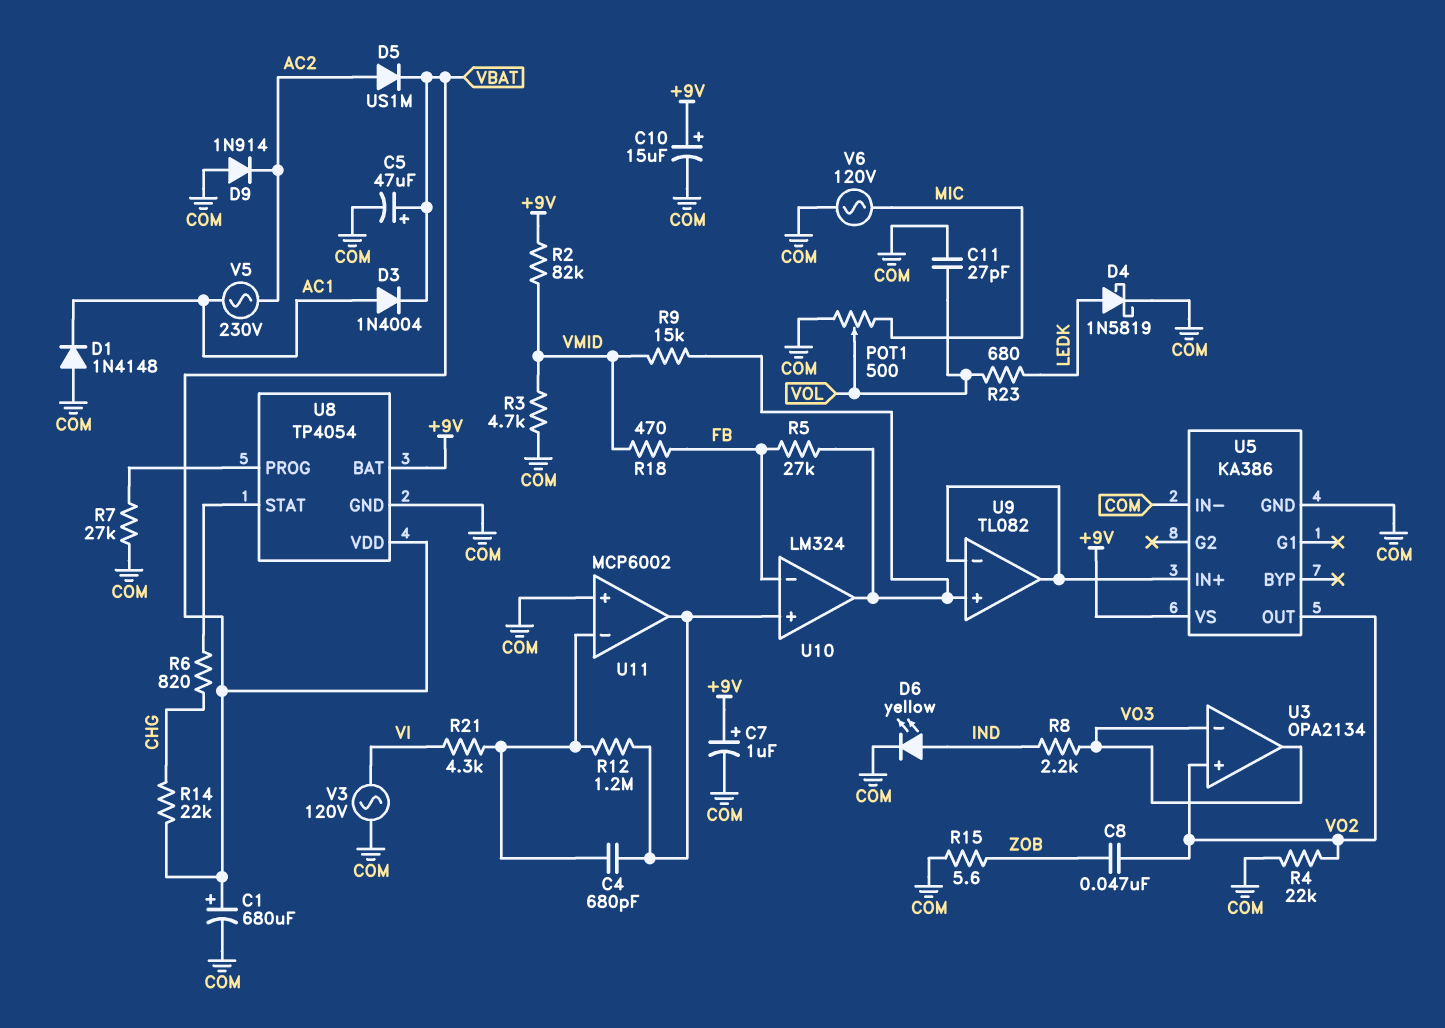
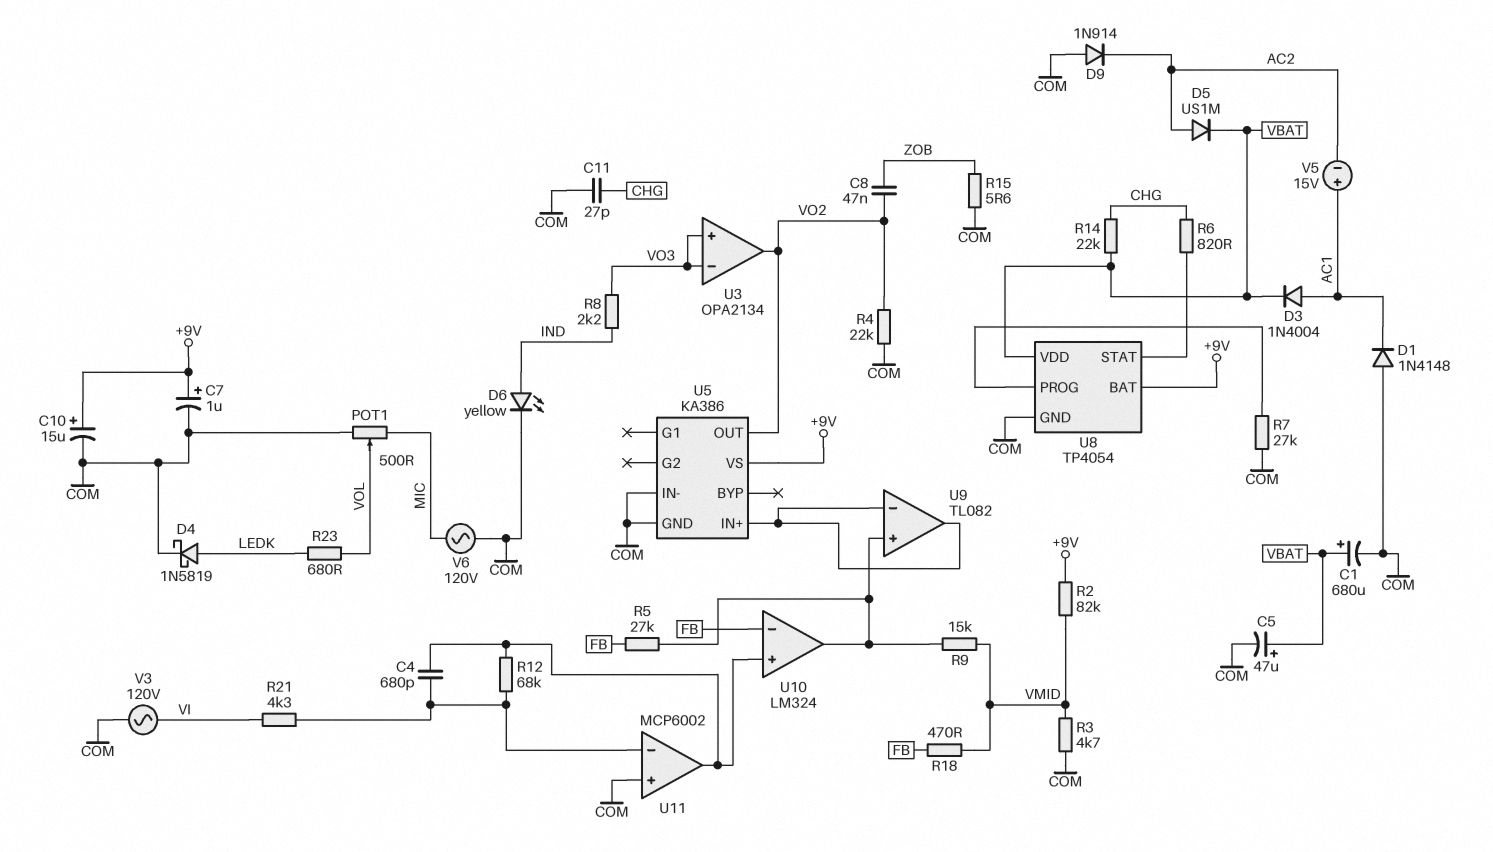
C11: 27pF (COM, VOL) -> 27pF (CHG, COM)
R12: 1.2M (U10/in+, U11/in-) -> 68k (U10/in+, U11/in-)
U3 pin in+: VO2 -> VO3
U3 pin out: VO3 -> VO2
V5: AC 230V (AC1, AC2) -> 15V (plus AC1, minus AC2)

